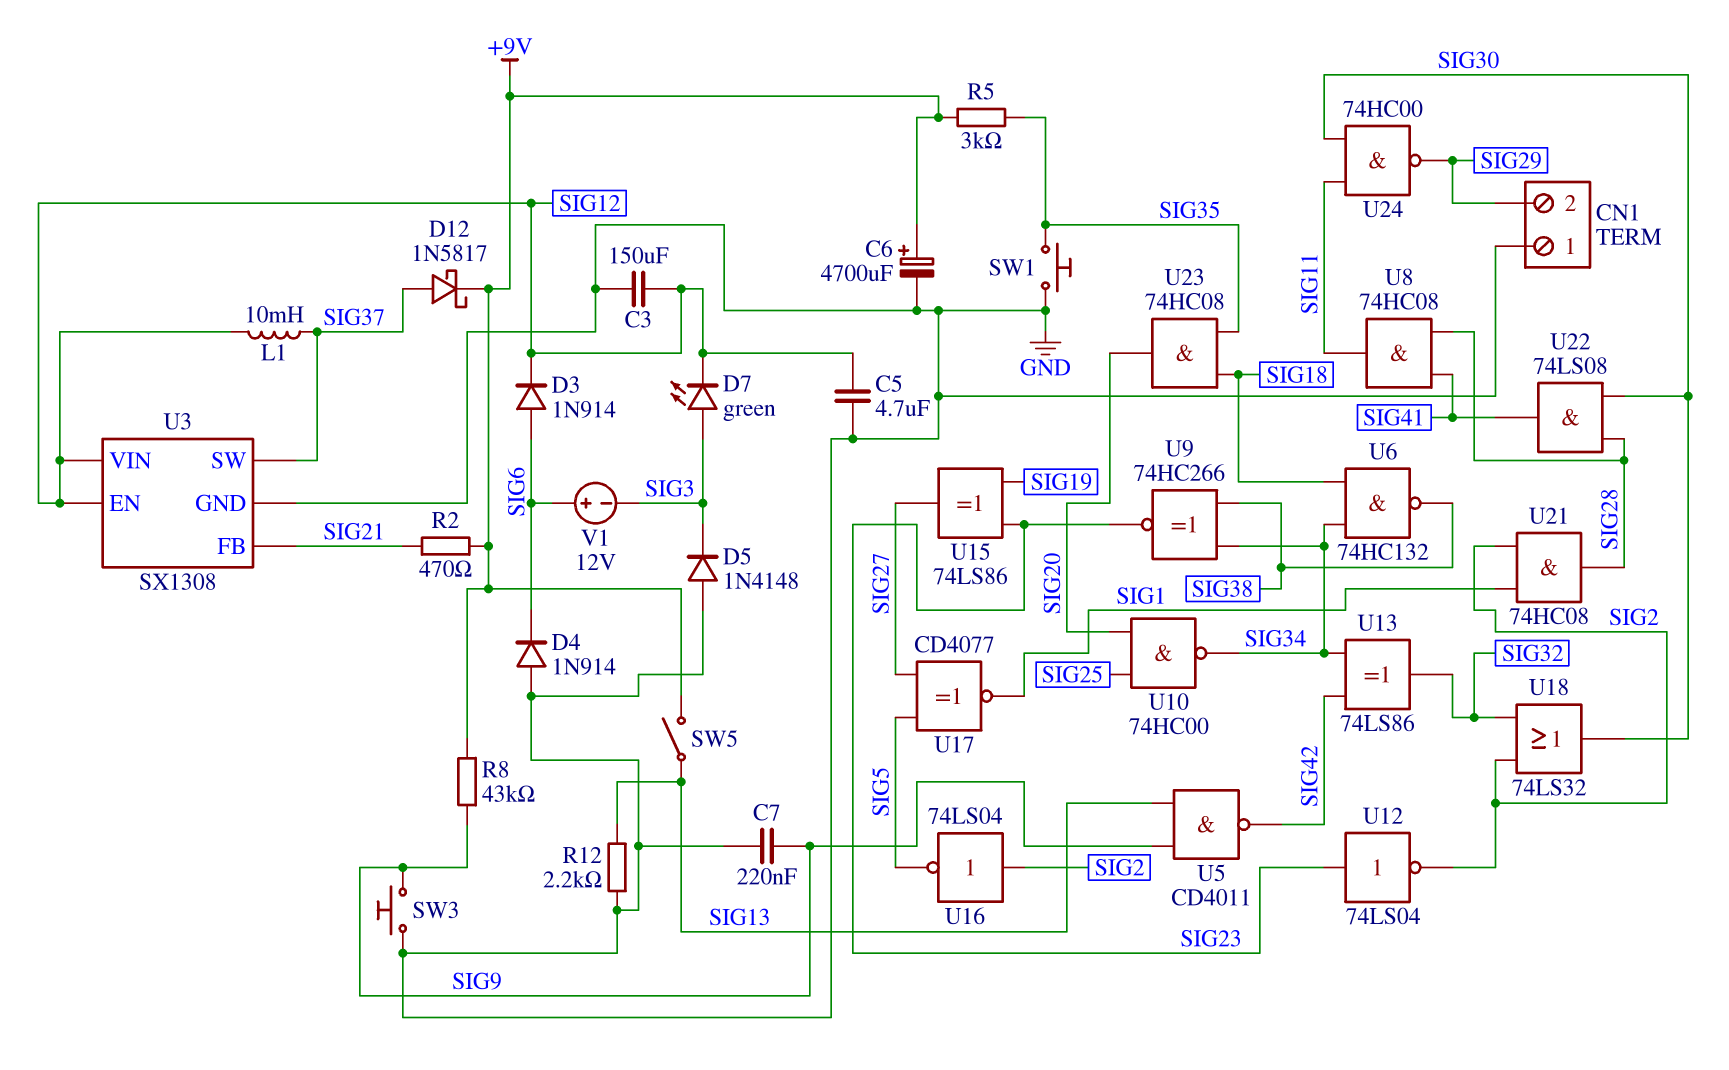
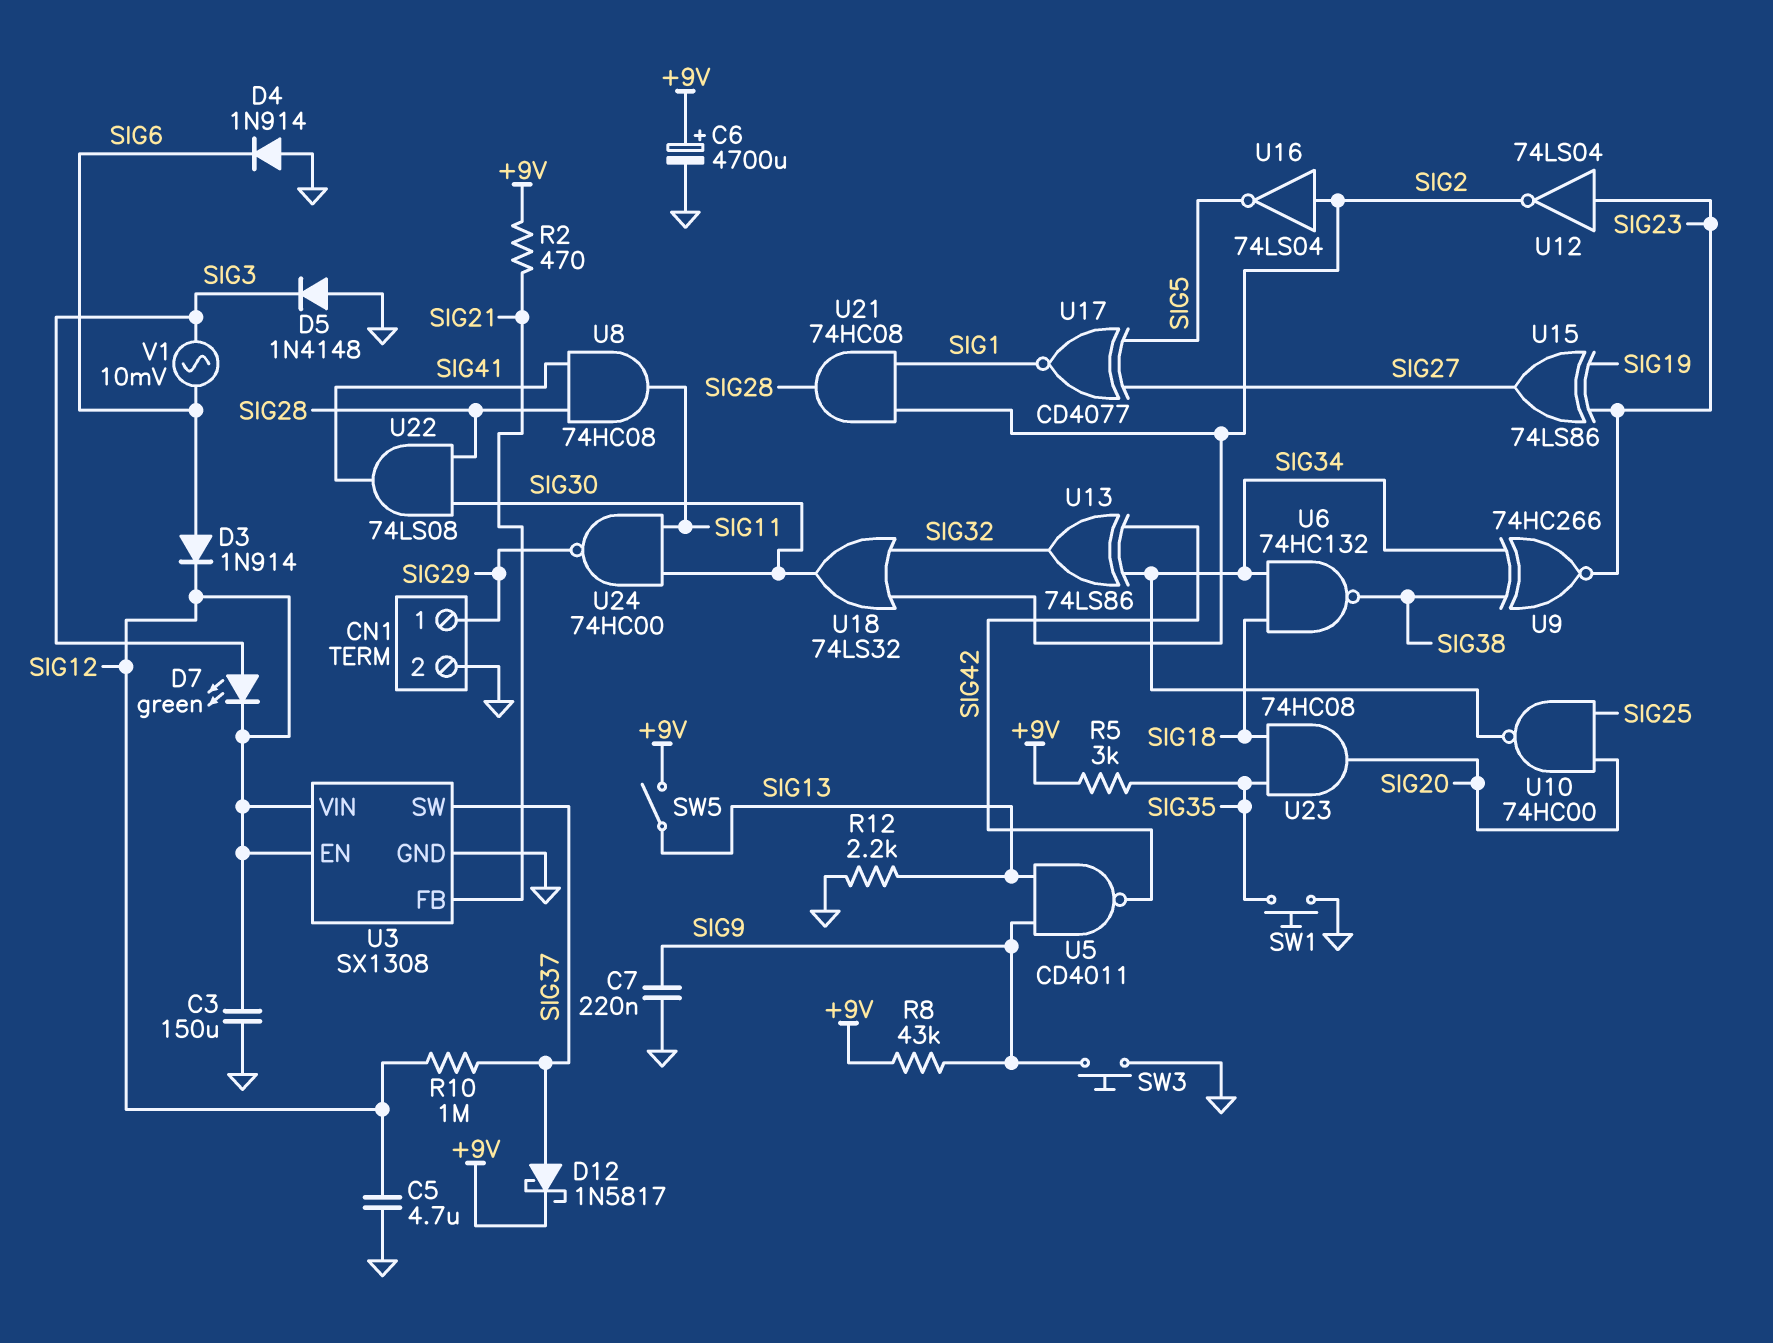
CN1 pin 1: GND -> SIG29
CN1 pin 2: SIG29 -> GND
L1: 10mH (SIG12, SIG37) -> none
R10: none -> 1M (SIG12, SIG37)
V1: 12V (plus SIG6, minus SIG3) -> AC 10mV (SIG3, SIG6)

